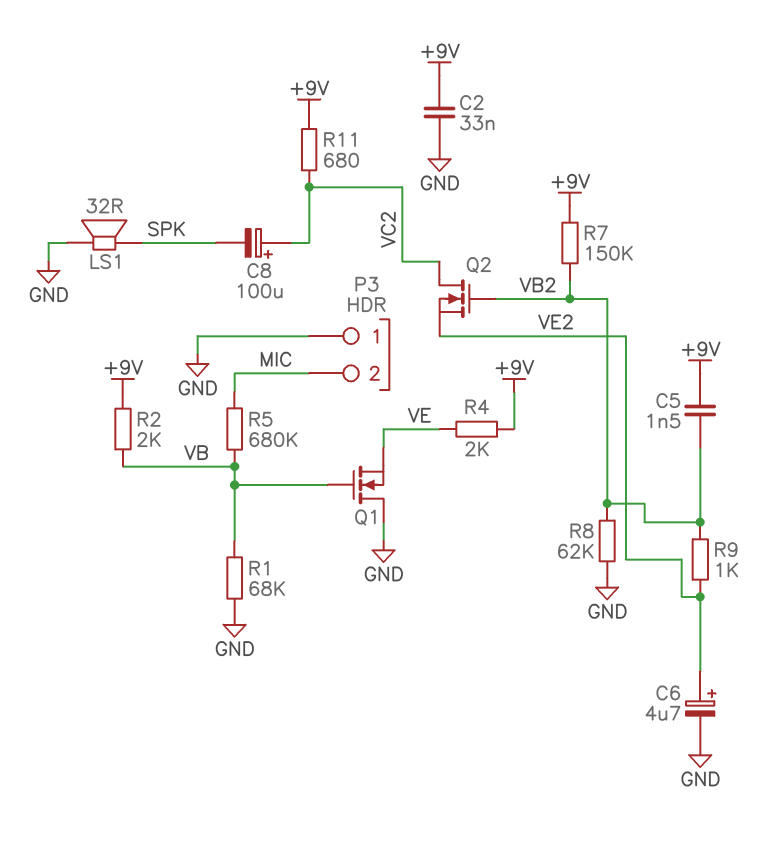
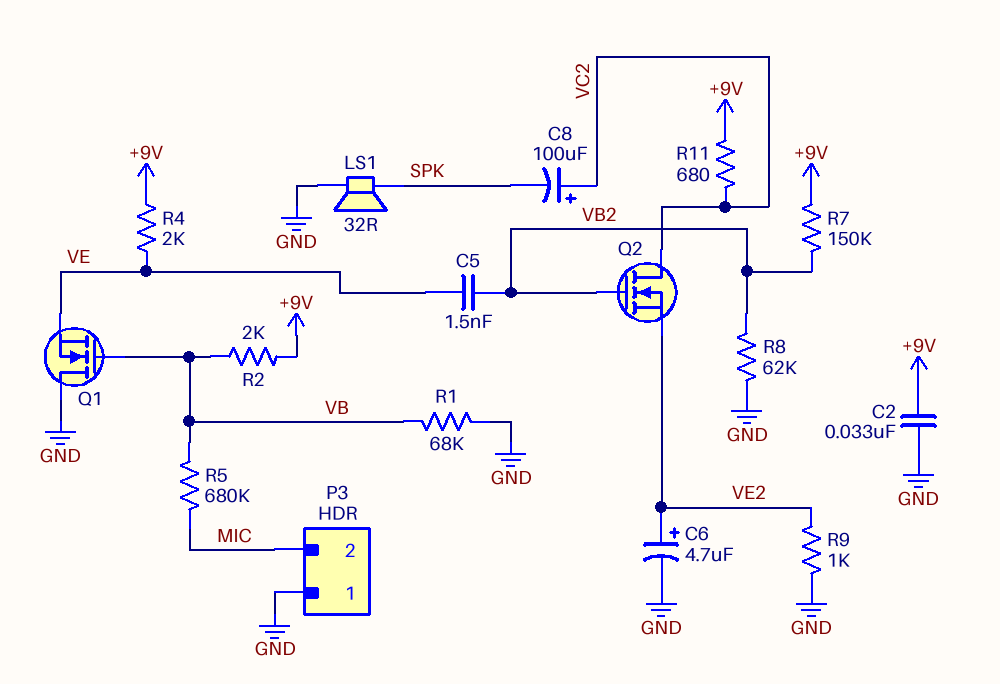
C5: 1.5nF (+9V, VB2) -> 1.5nF (VB2, VE)
R9: 1k (VB2, VE2) -> 1k (GND, VE2)

